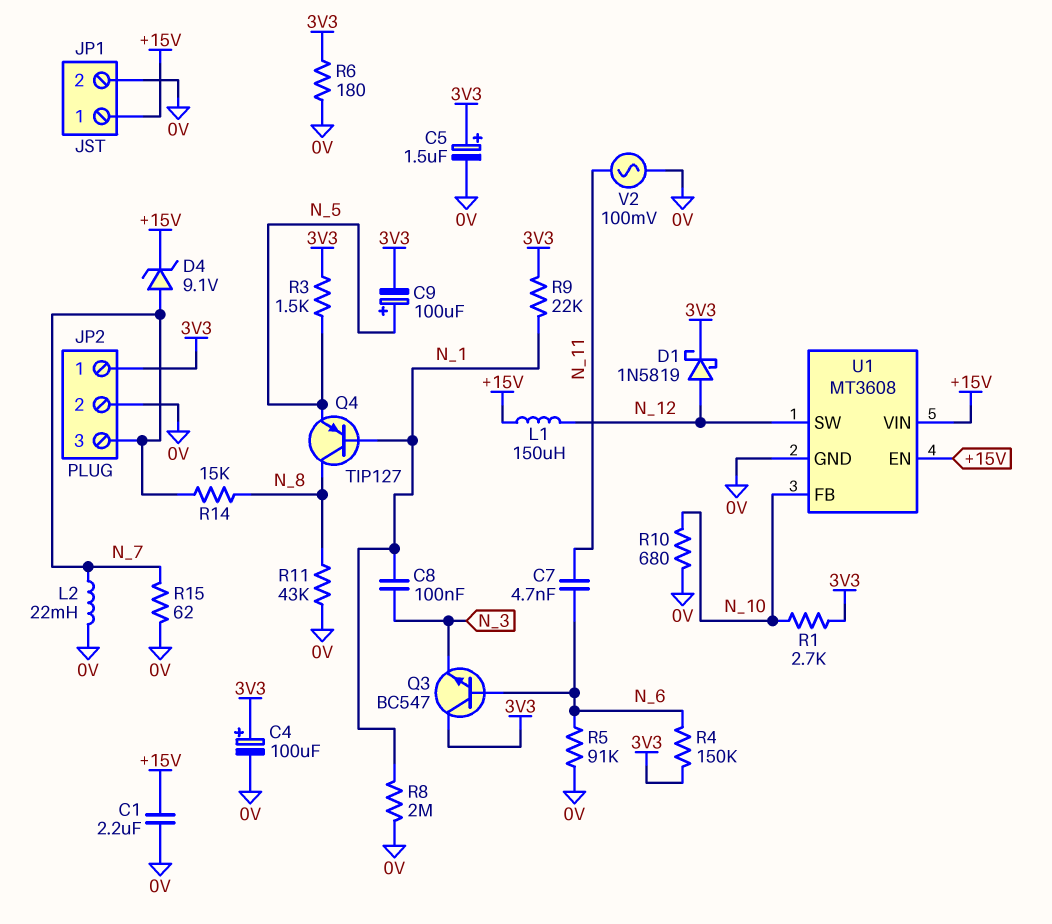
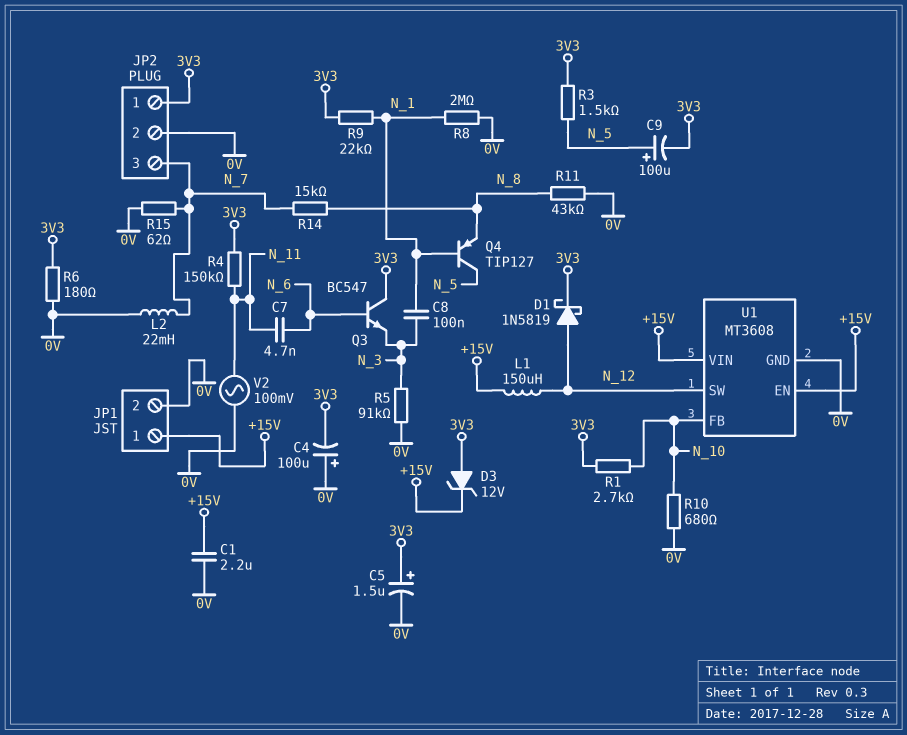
C4: 100uF (plus 3V3, minus 0V) -> 100uF (plus 0V, minus 3V3)
D3: none -> zener 12V (A 3V3, K +15V)
D4: zener 9.1V (A N_7, K +15V) -> none
Q4: PNP TIP127 (B N_1, C N_8, E N_5) -> PNP TIP127 (B N_1, C N_5, E N_8)
R4: 150k (3V3, N_6) -> 150k (3V3, N_11)
R5: 91k (0V, N_6) -> 91k (0V, N_3)

